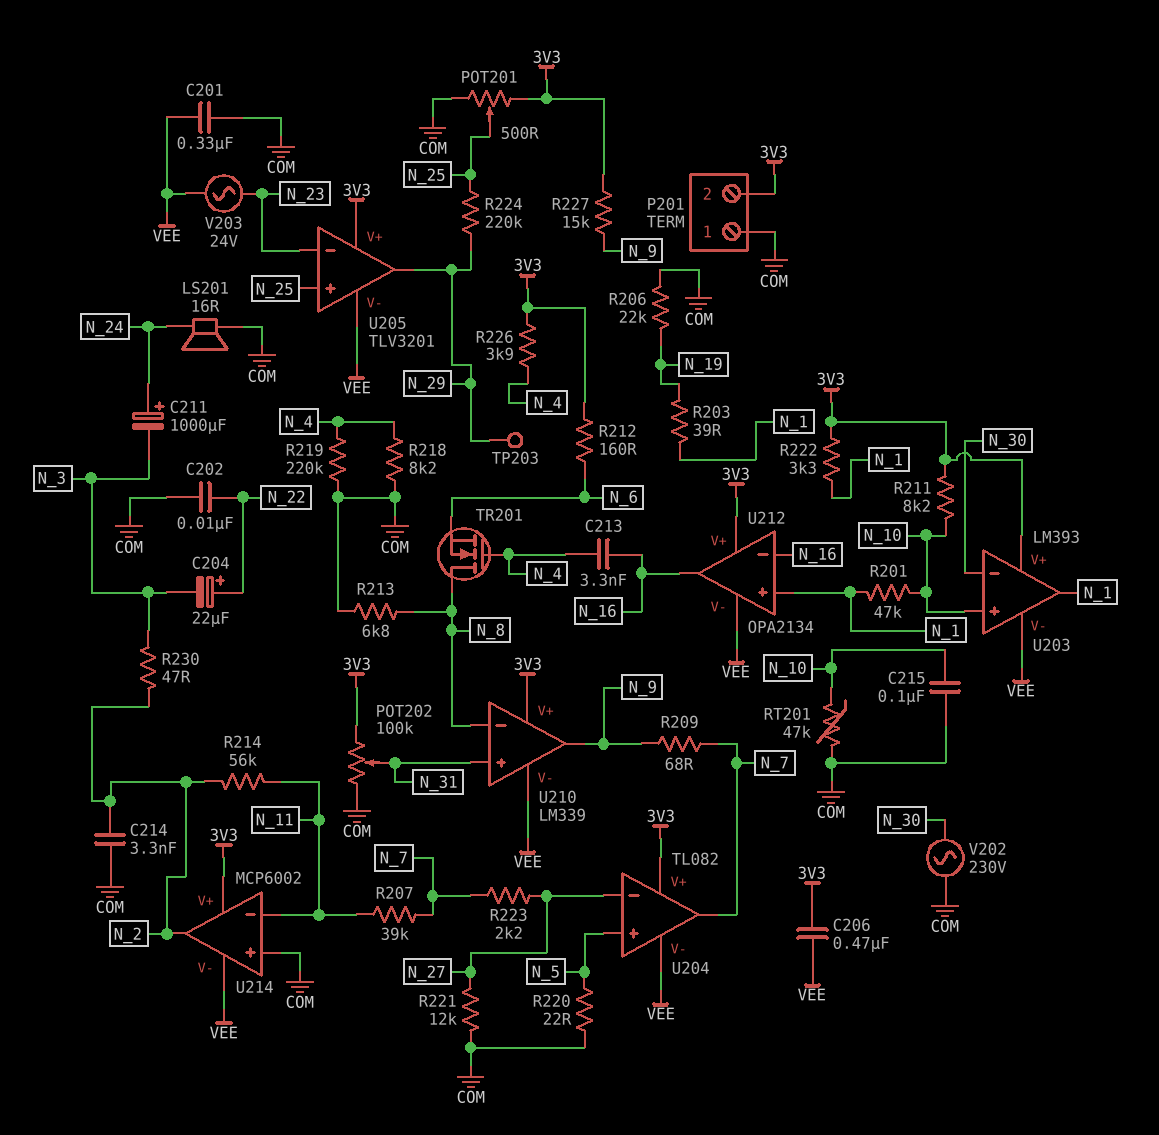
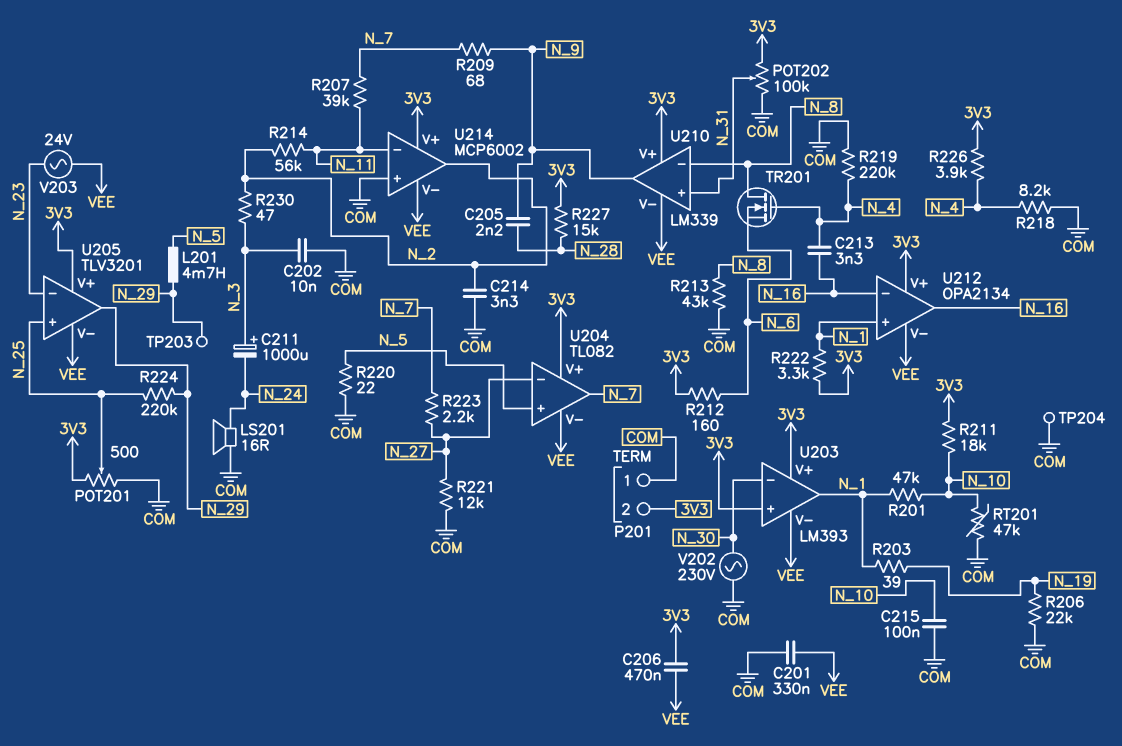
C202: 10nF (COM, N_22) -> 10nF (COM, N_3)
C204: 22uF (plus N_22, minus N_3) -> none
C205: none -> 2.2nF (N_9, N_28)
C211: 1000uF (plus N_24, minus N_3) -> 1000uF (plus N_3, minus N_24)
L201: none -> 4.7mH (N_5, N_29)
R211: 8.2k (3V3, N_10) -> 18k (3V3, N_10)
R213: 6.8k (COM, N_8) -> 43k (COM, N_8)
R227: 15k (3V3, N_9) -> 15k (3V3, N_28)
TP204: none -> test point (COM)
U203 pin in+: N_10 -> 3V3

